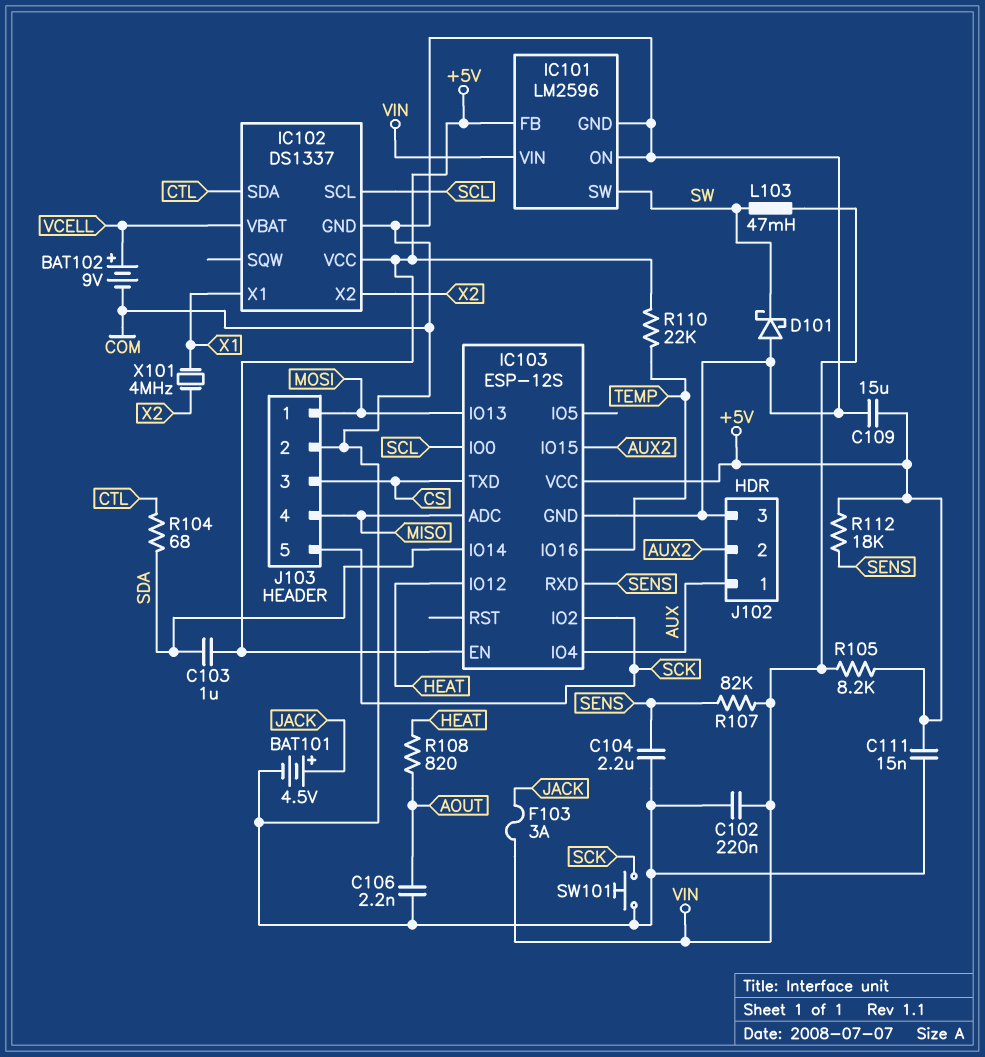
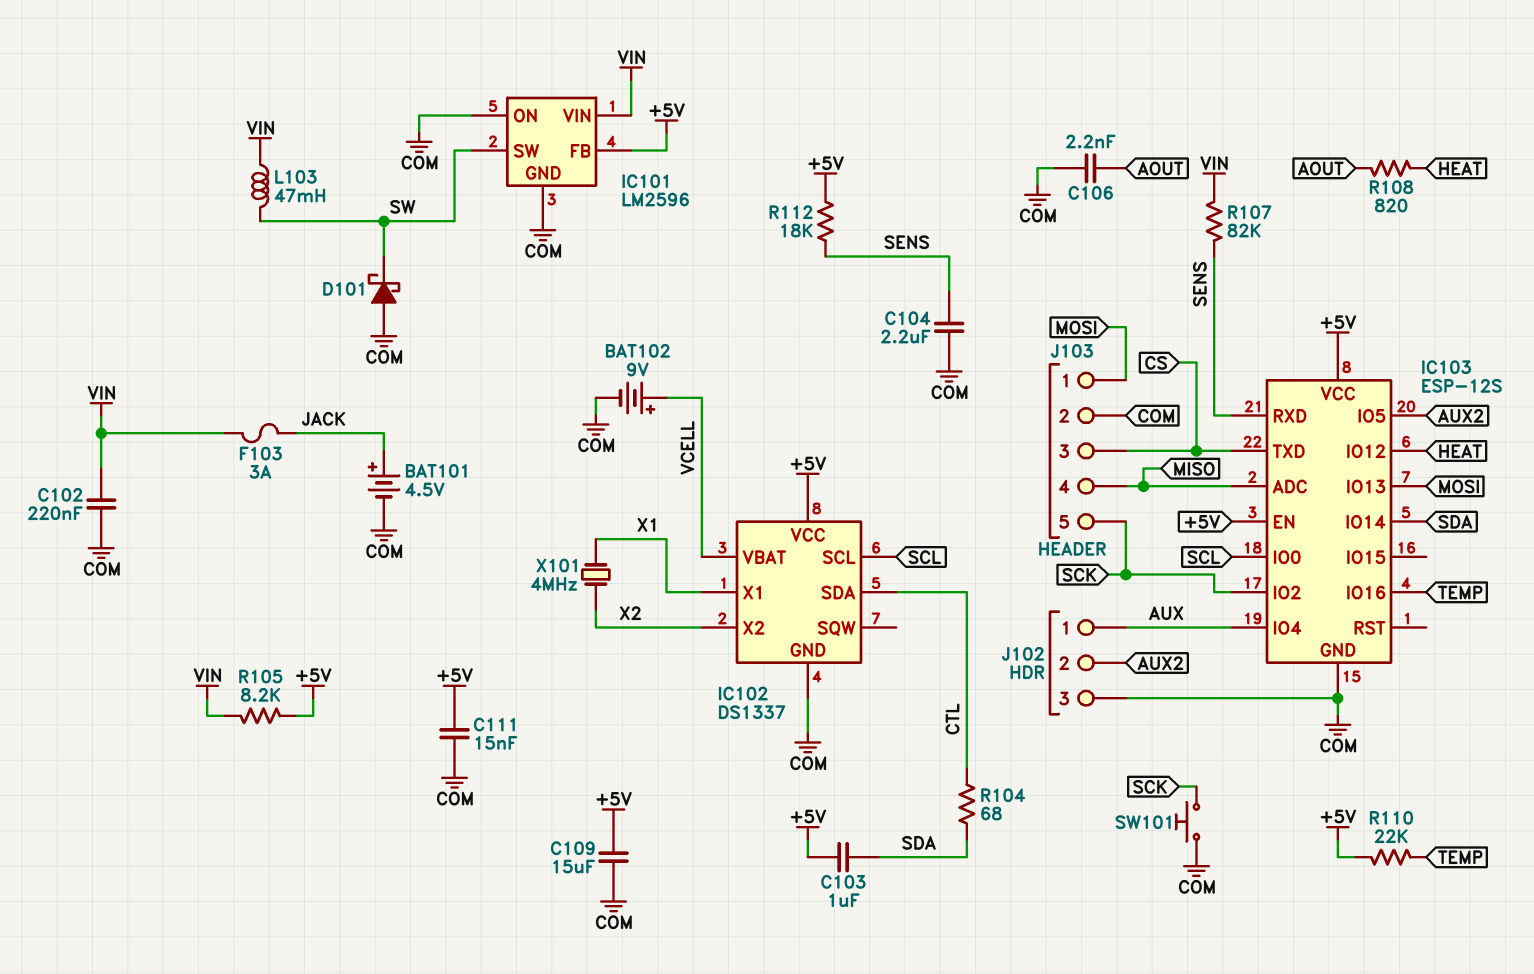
IC103 pin IO5: none -> AUX2
IC103 pin IO15: AUX2 -> none

